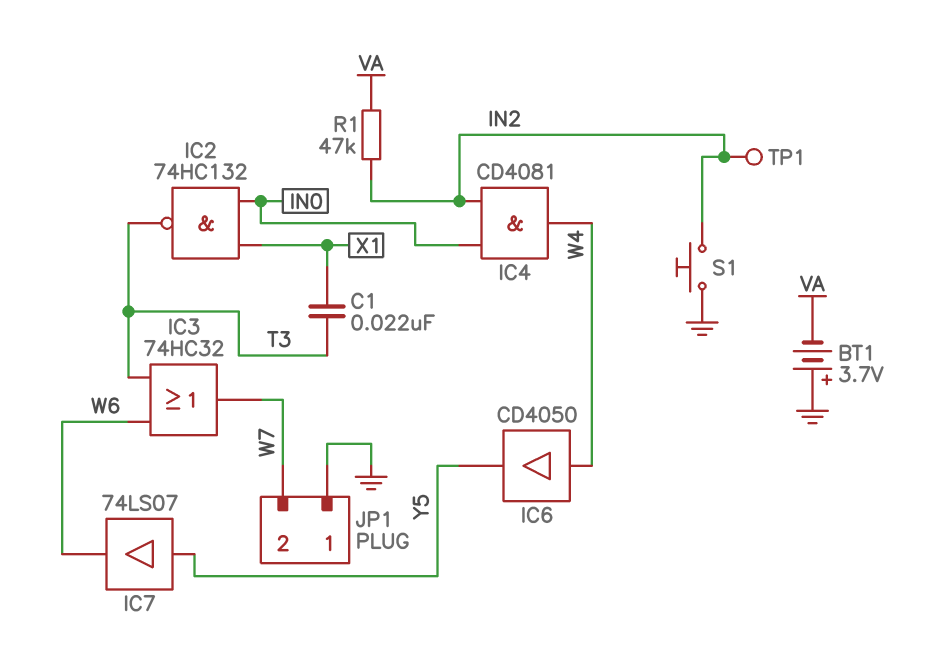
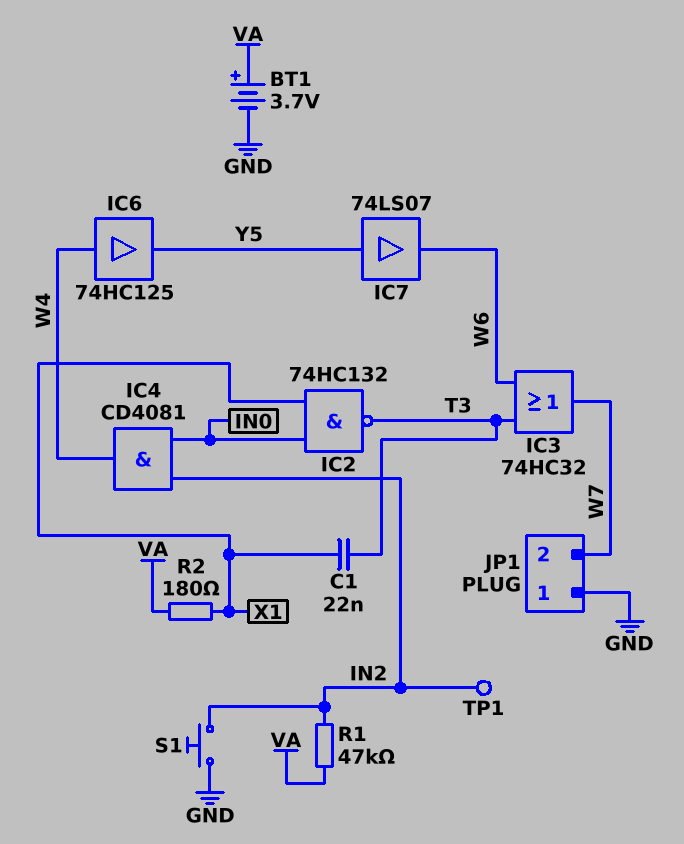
BT1: 3.7V (plus GND, minus VA) -> 3.7V (plus VA, minus GND)
IC6: buffer CD4050 (in W4, out Y5) -> buffer 74HC125 (in W4, out Y5)
R2: none -> 180 (VA, X1)

